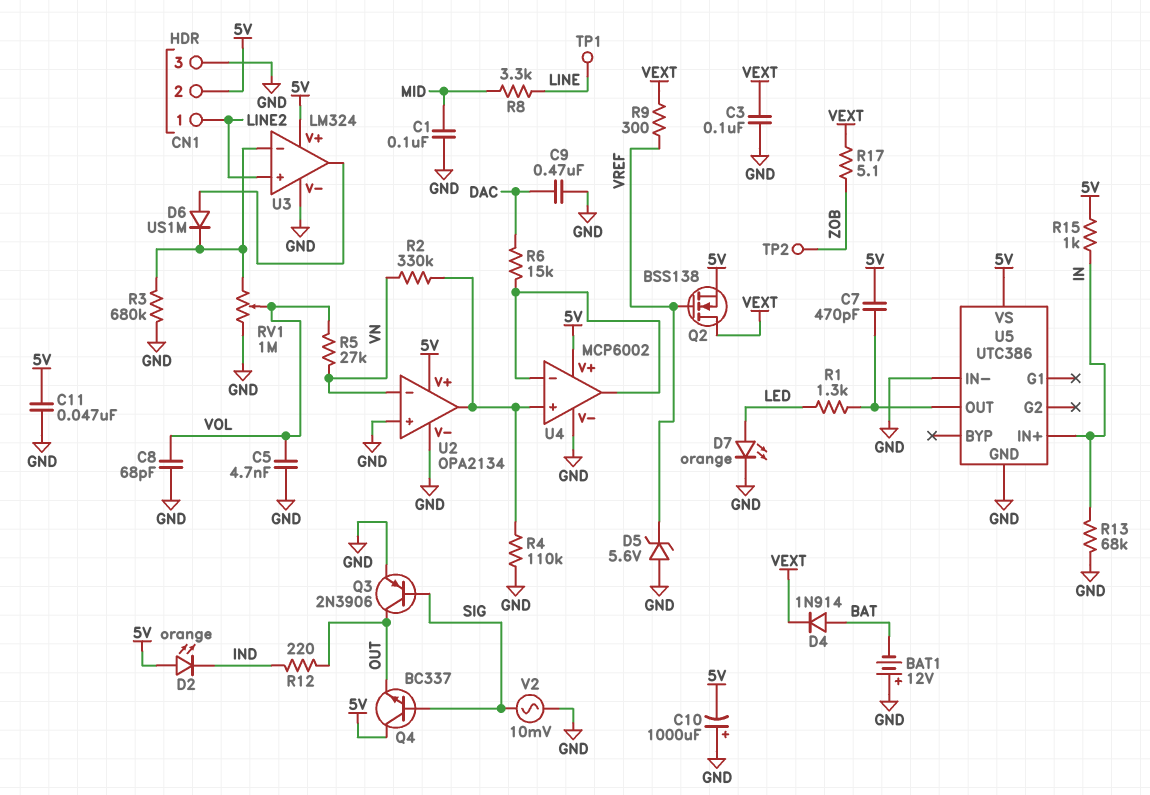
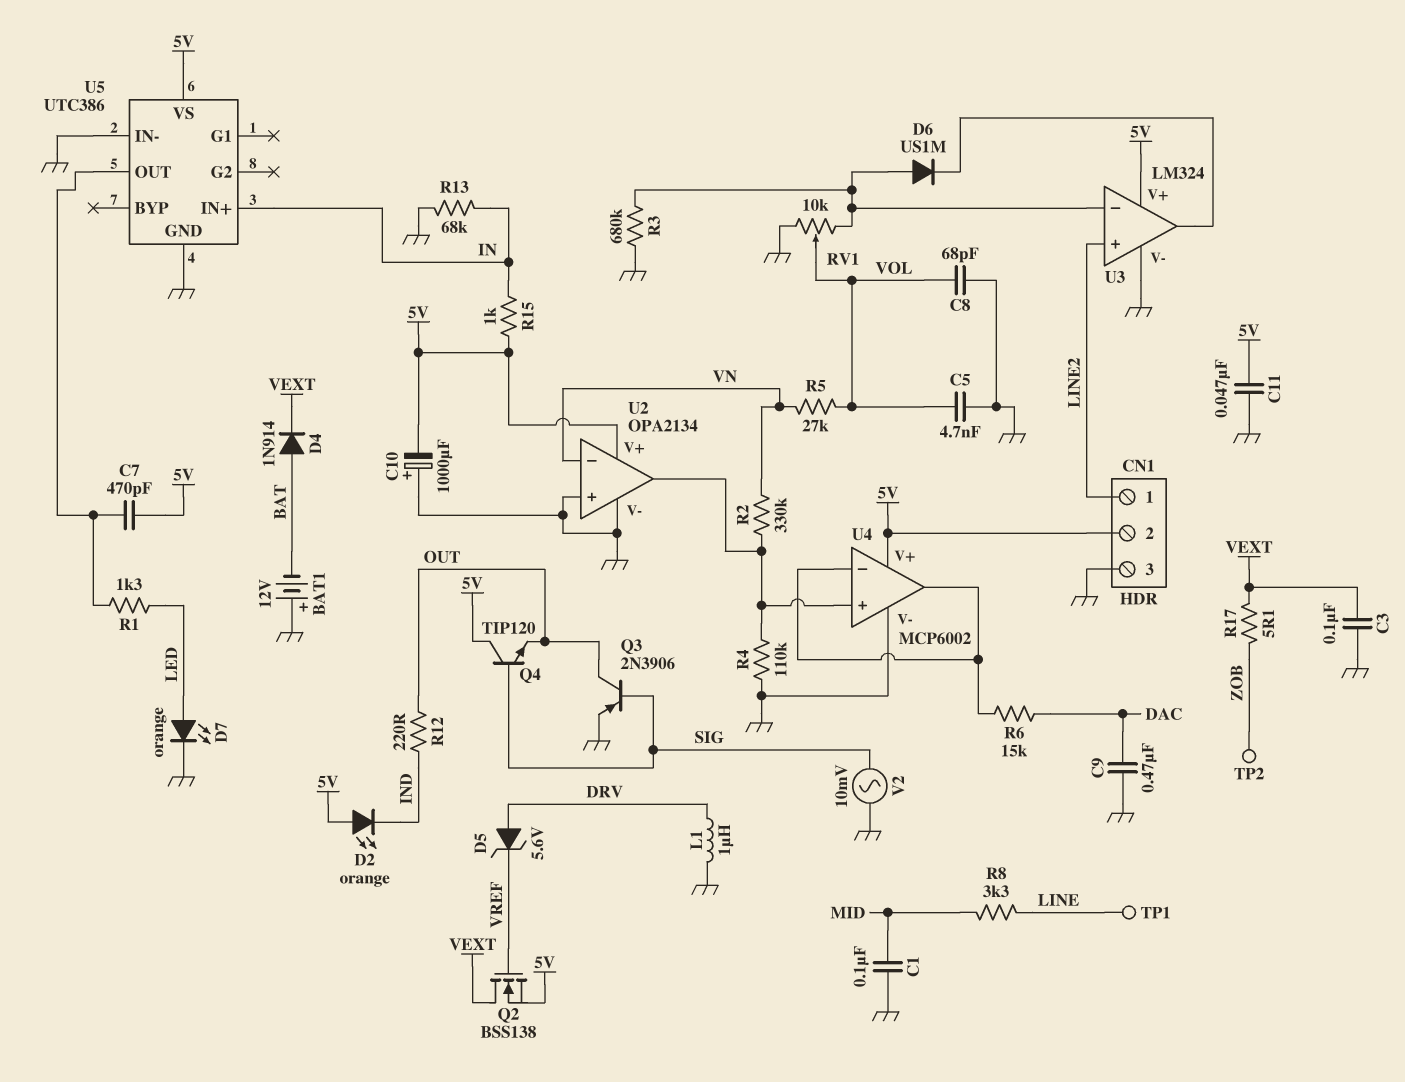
D5: zener 5.6V (A GND, K VREF) -> zener 5.6V (A DRV, K VREF)
D6: diode US1M (A U3/out, K U3/in-) -> diode US1M (A U3/in-, K U3/out)
L1: none -> 1uH (DRV, GND)
Q4: NPN BC337 (B SIG, C 5V, E OUT) -> NPN TIP120 (B SIG, C 5V, E OUT)
R9: 300 (VEXT, VREF) -> none
RV1: 1M (GND, U3/in-, wiper VOL) -> 10k (GND, U3/in-, wiper VOL)

